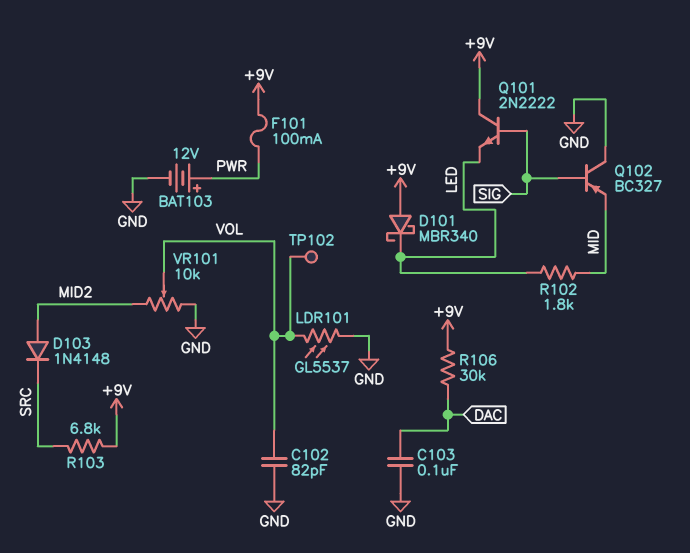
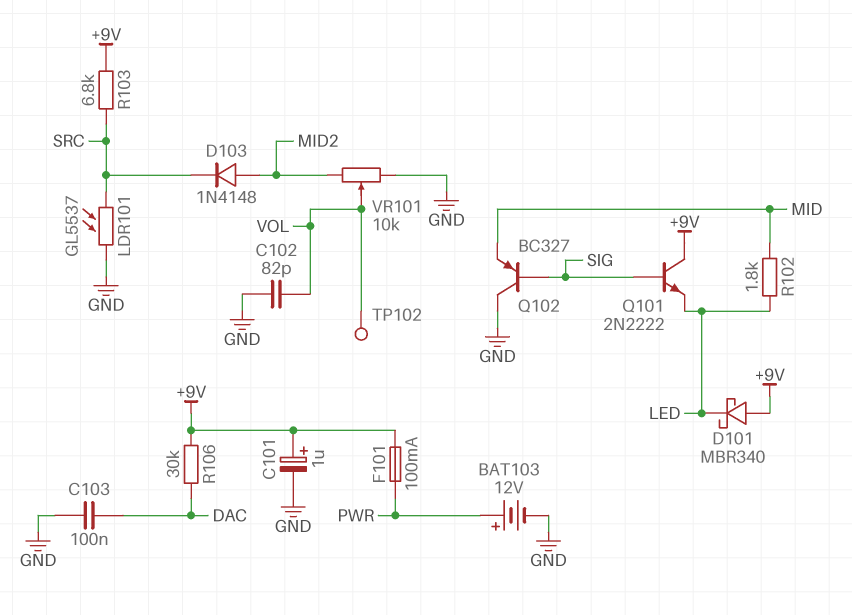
C101: none -> 1uF (plus +9V, minus GND)
LDR101: GL5537 (GND, VOL) -> GL5537 (GND, SRC)

